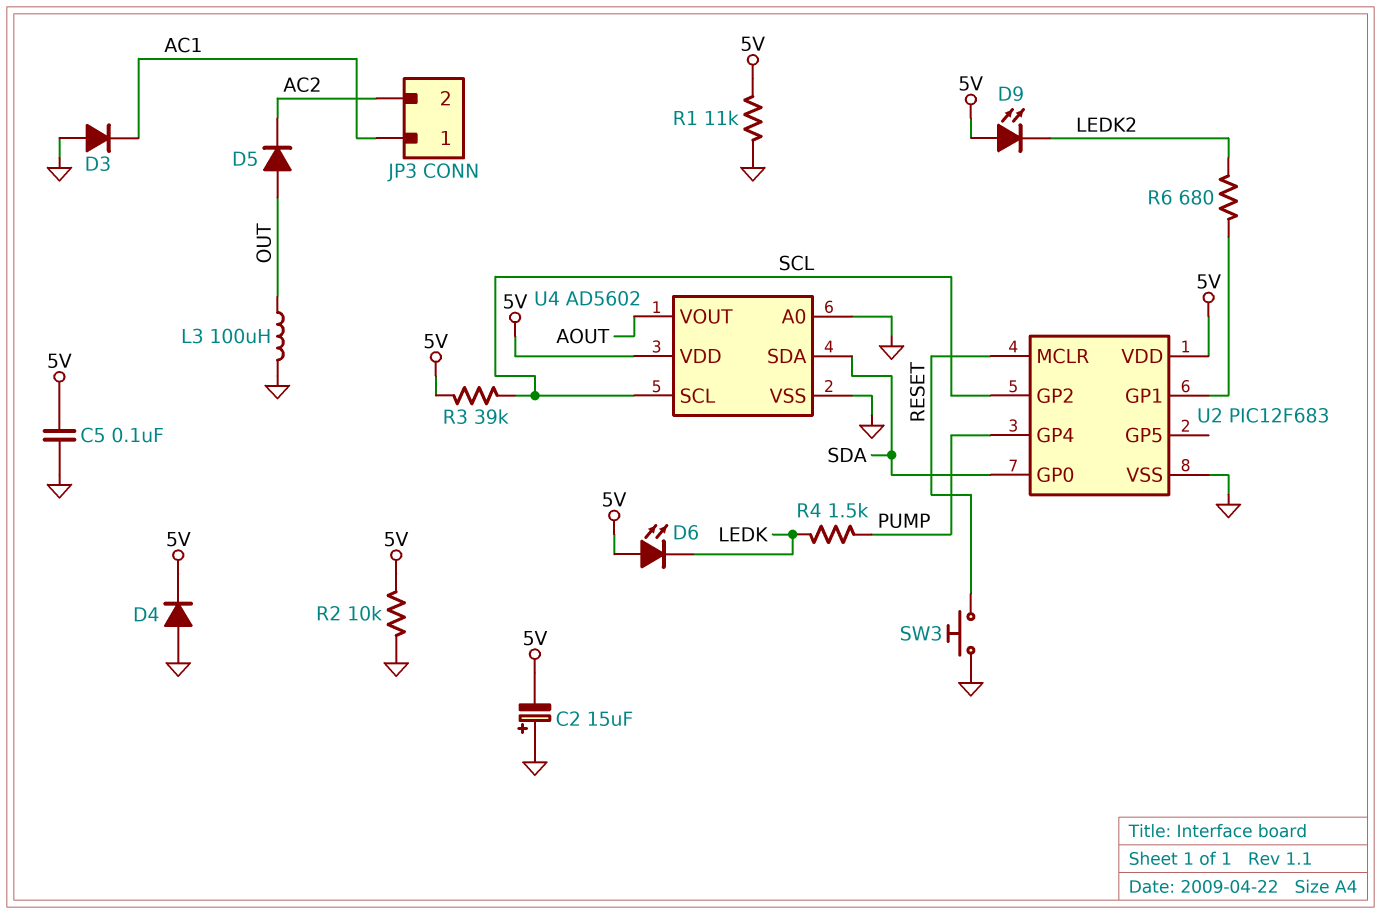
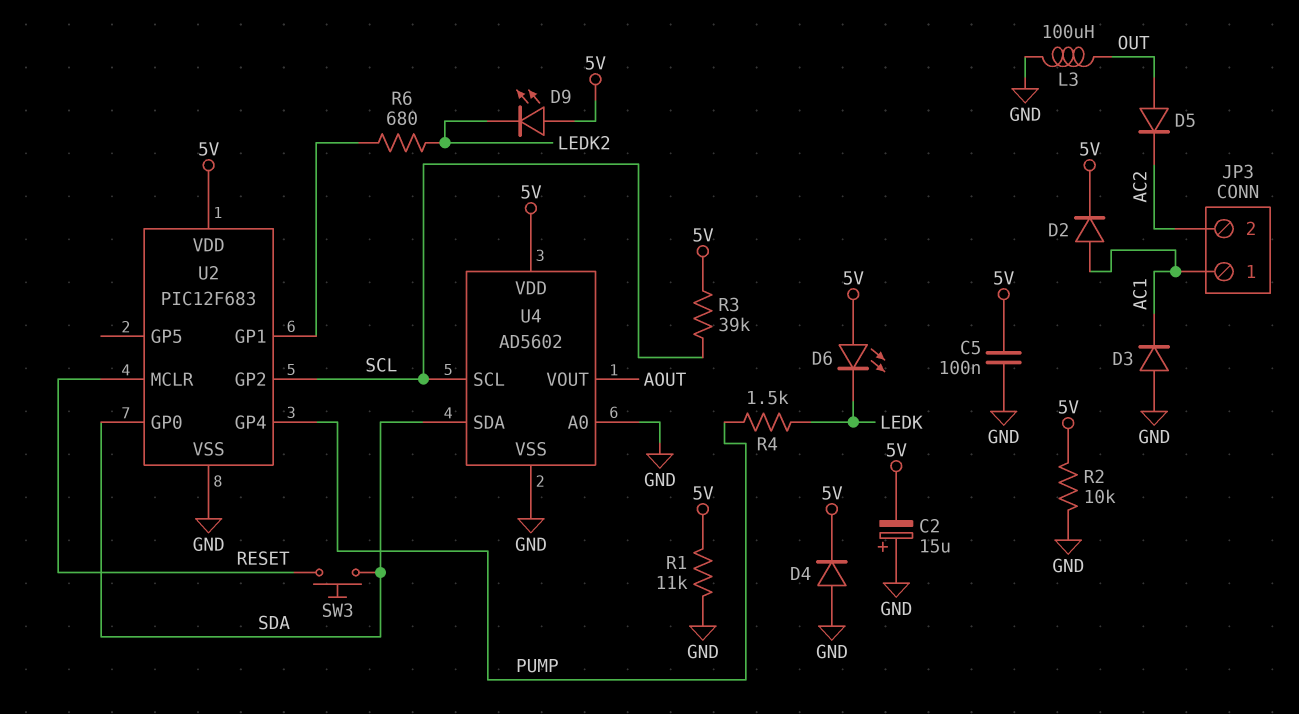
D2: none -> diode (A AC1, K 5V)
SW3: button (GND, RESET) -> button (RESET, SDA)

